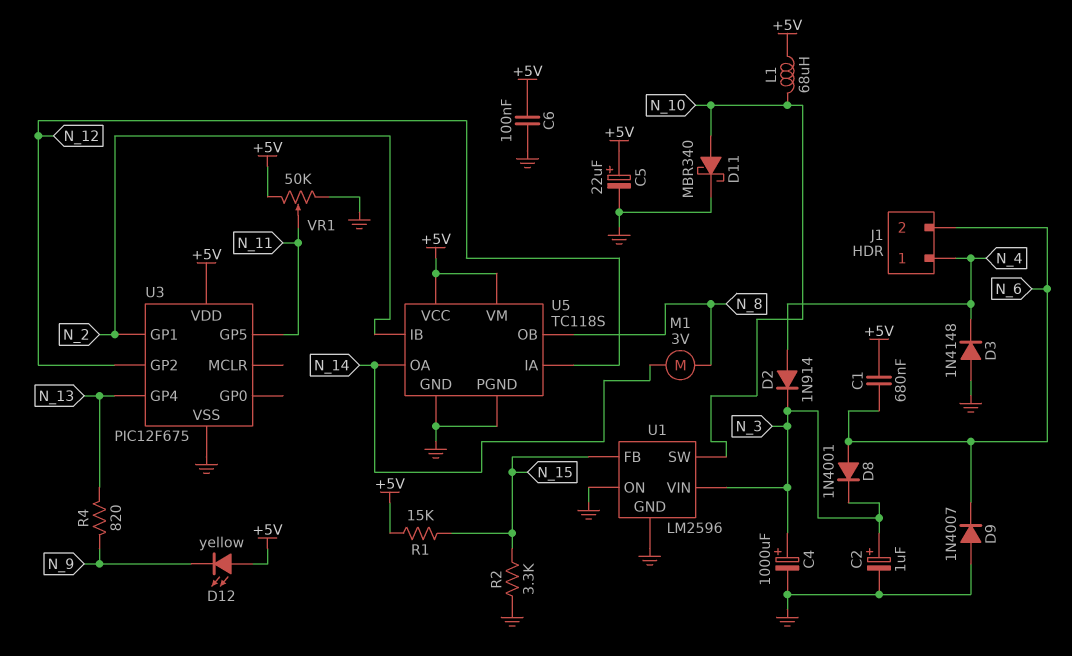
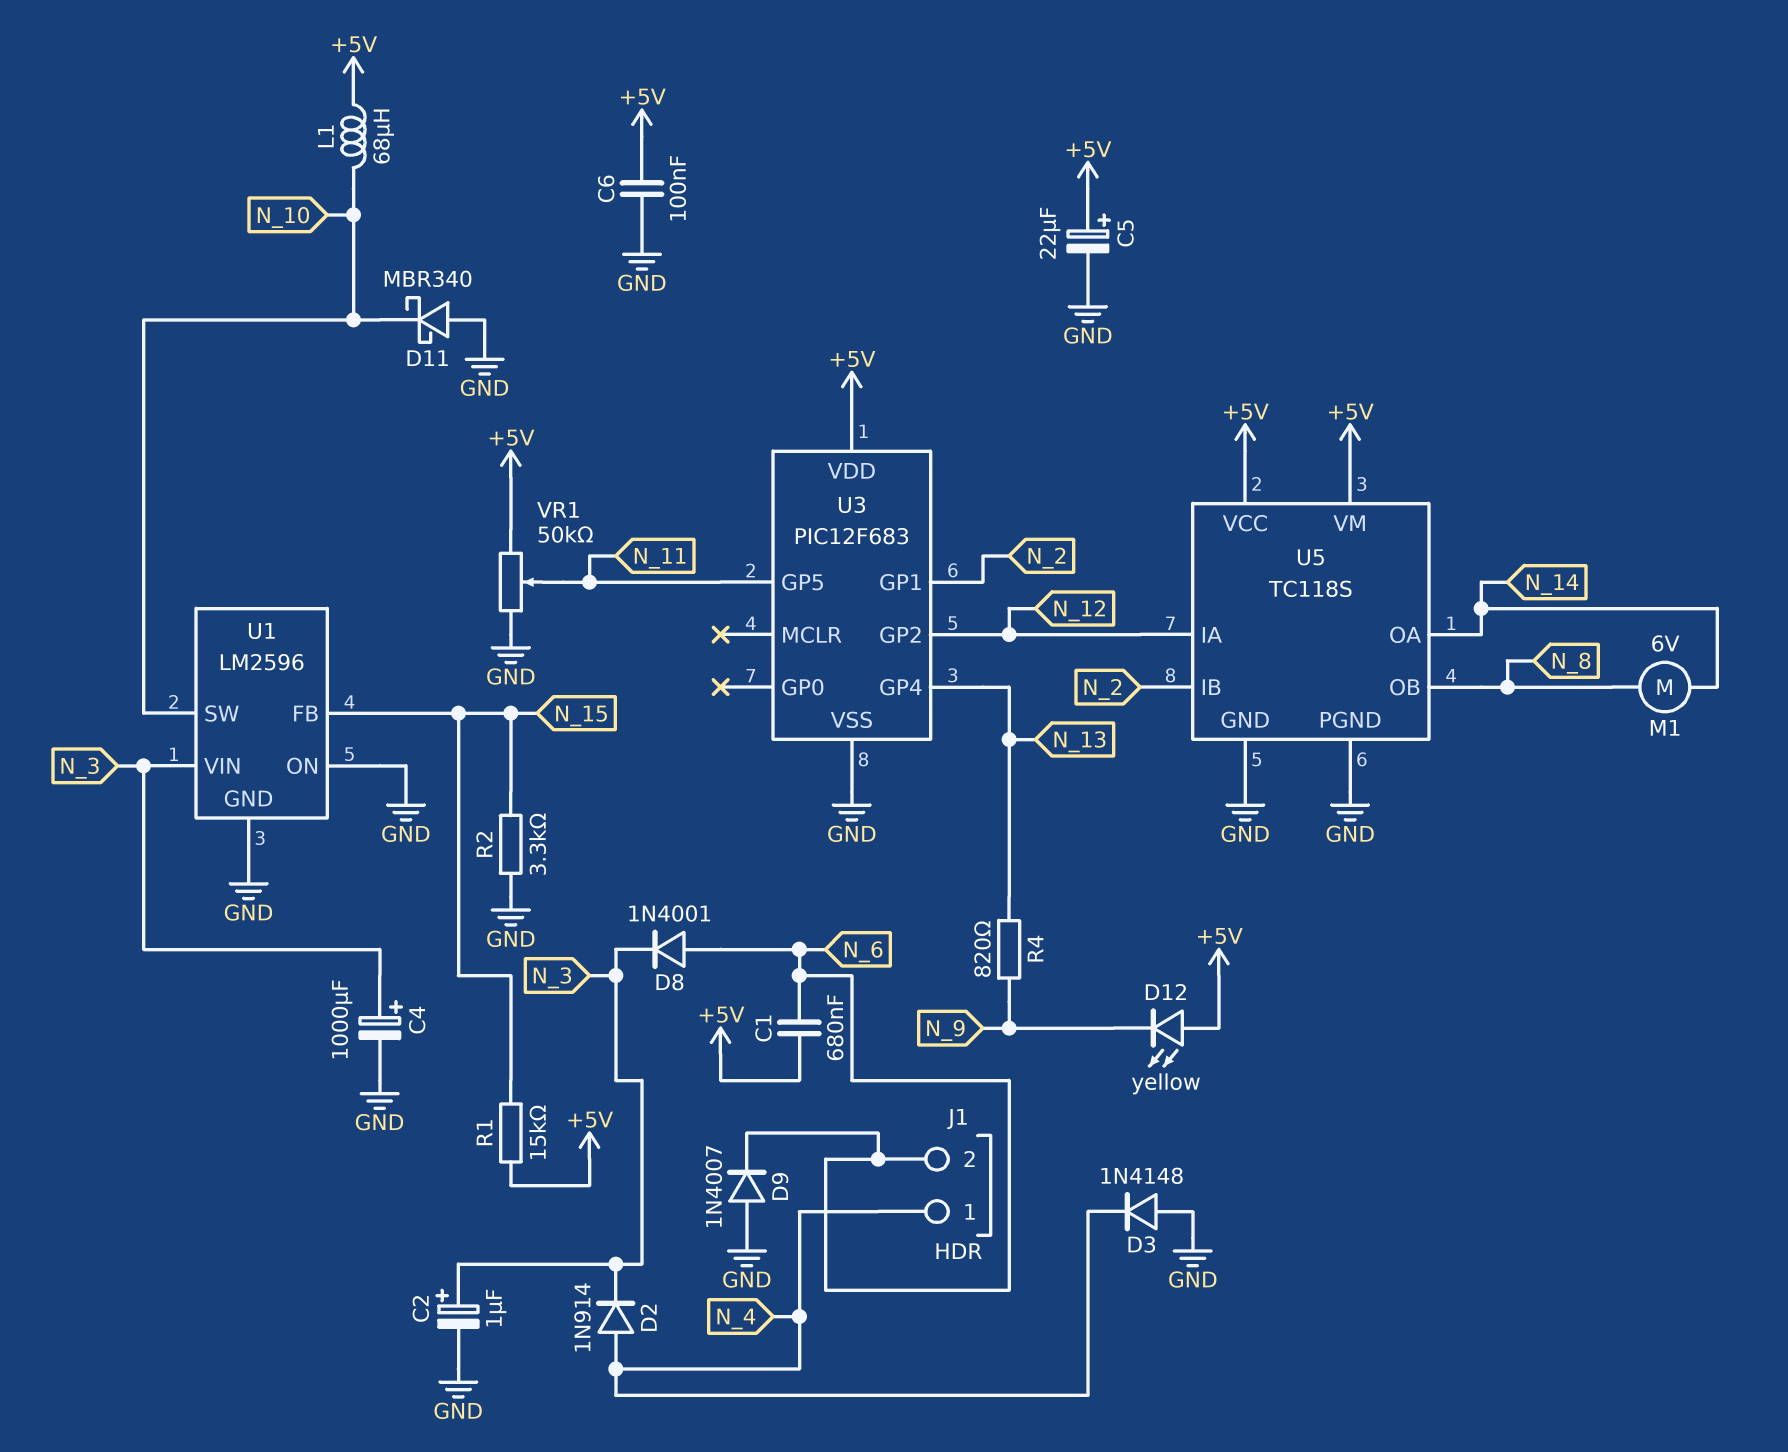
D11: schottky MBR340 (A N_10, K GND) -> schottky MBR340 (A GND, K N_10)
M1: motor 3V (N_8, N_14) -> motor 6V (N_8, N_14)
U3: PIC12F675 -> PIC12F683

